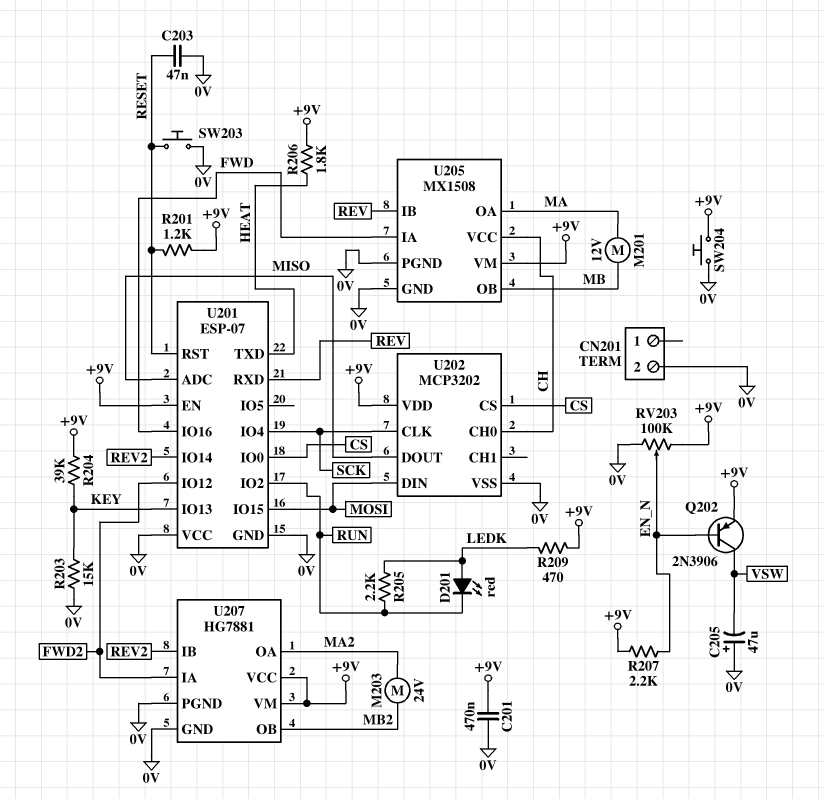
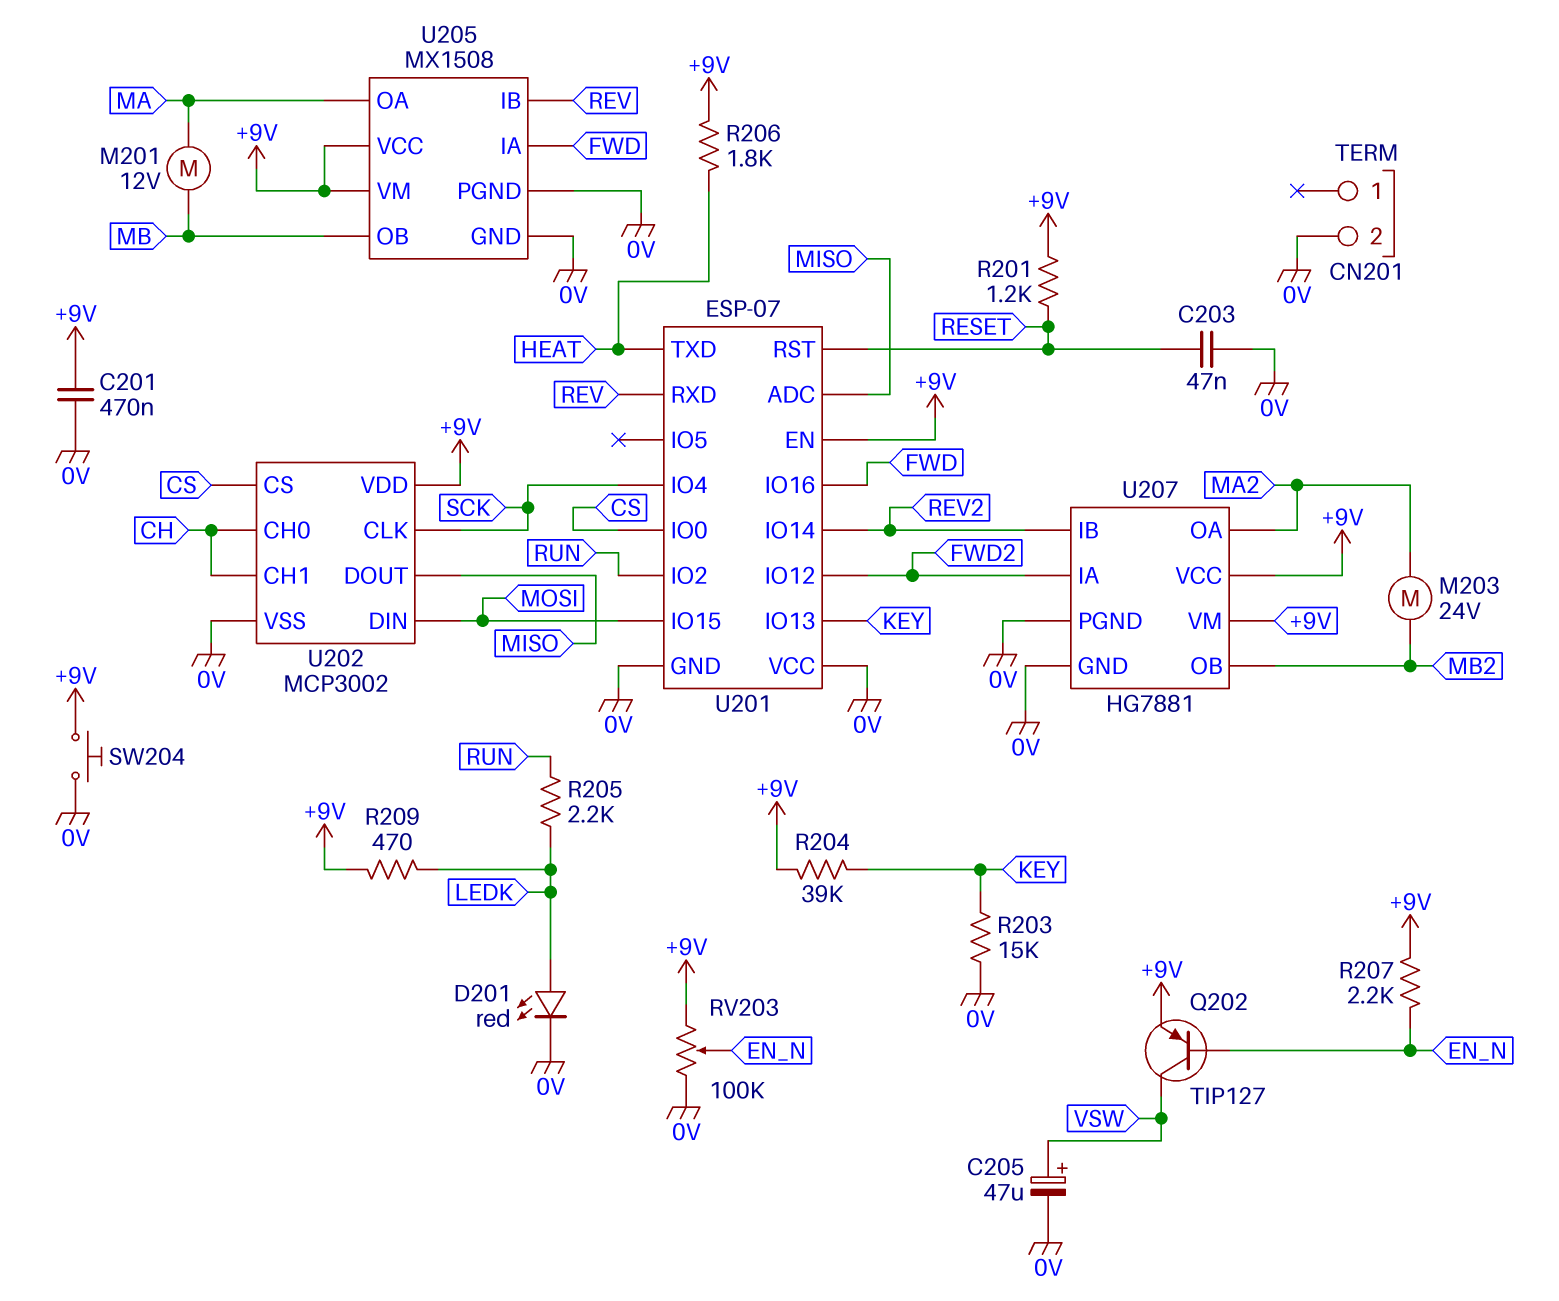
C205: 47uF (plus 0V, minus VSW) -> 47uF (plus VSW, minus 0V)
D201: LED red (A LEDK, K RUN) -> LED red (A LEDK, K 0V)
Q202: PNP 2N3906 (B EN_N, C VSW, E +9V) -> PNP TIP127 (B EN_N, C VSW, E +9V)
SW203: button (0V, RESET) -> none
U202: MCP3202 -> MCP3002
U202 pin CH1: none -> CH
U205 pin VCC: CH -> +9V

